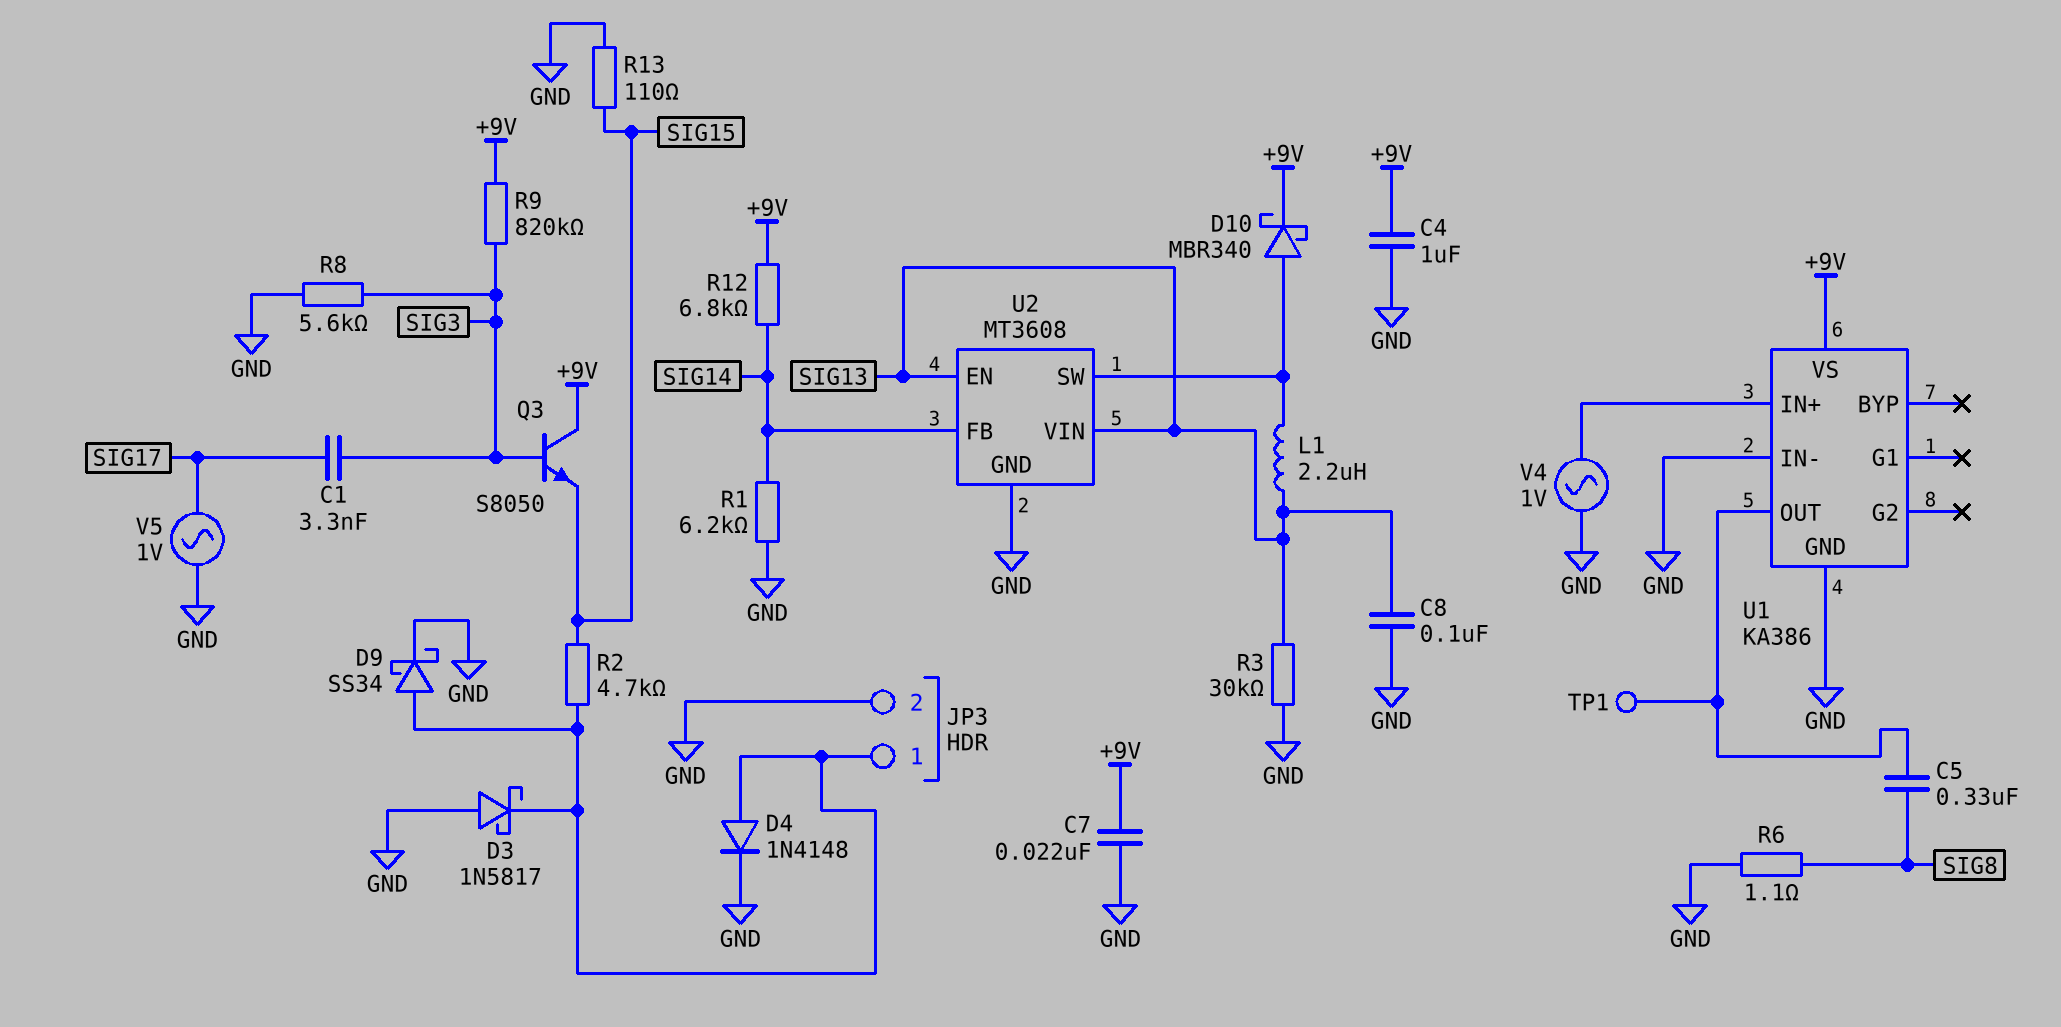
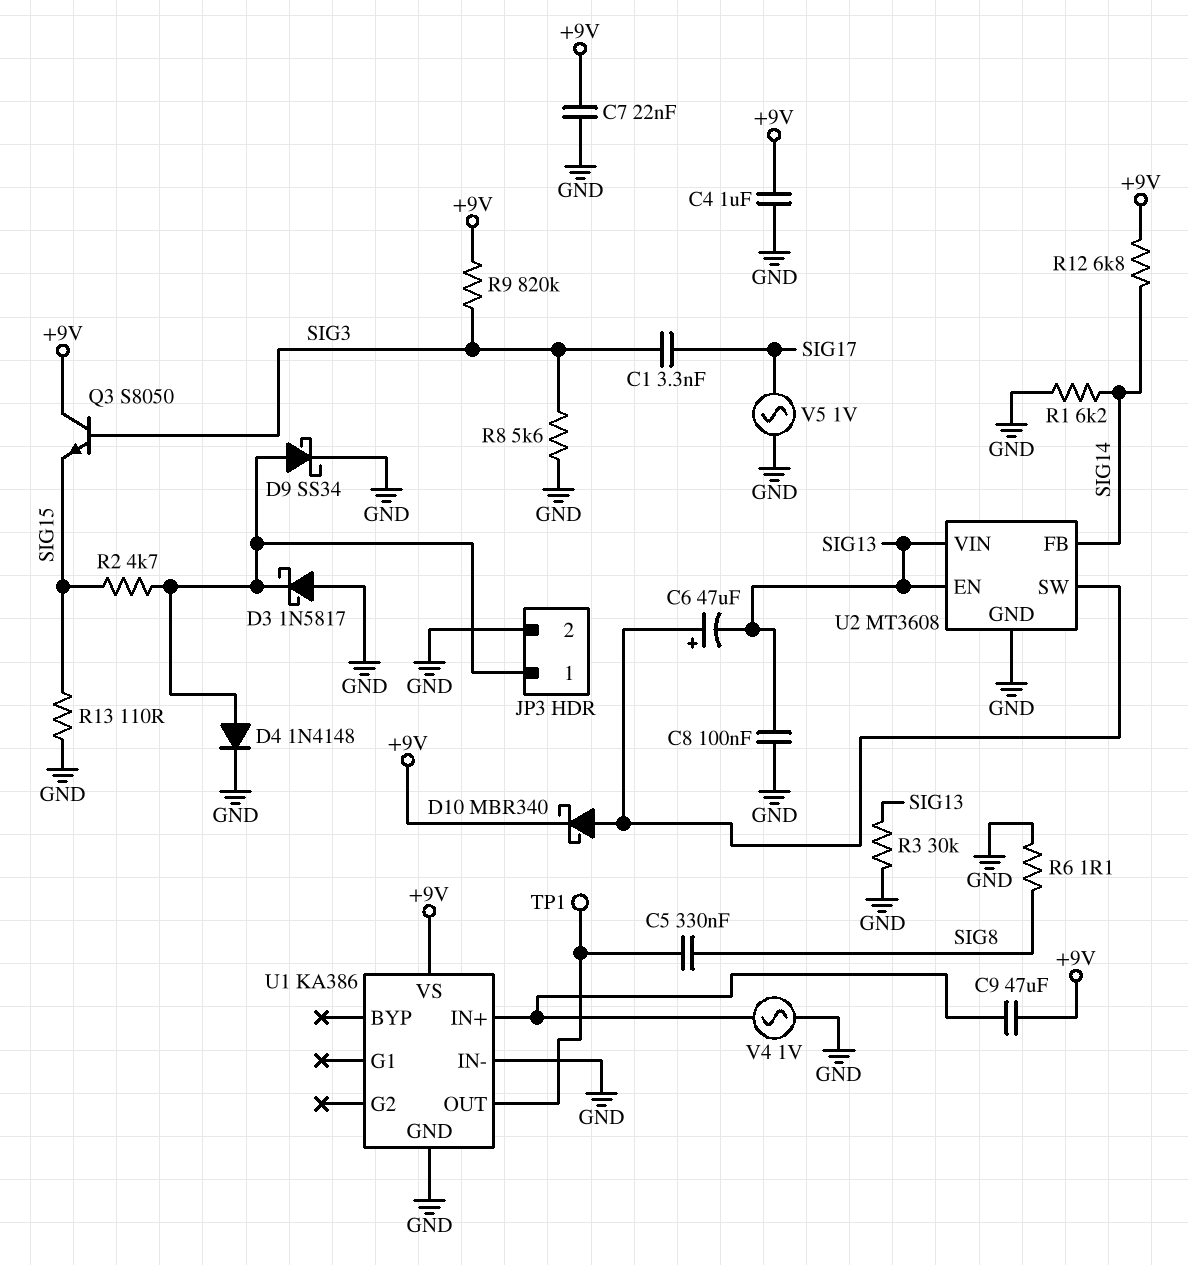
C6: none -> 47uF (plus U2/SW, minus SIG13)
C9: none -> 47uF (+9V, U1/IN+)
L1: 2.2uH (SIG13, U2/SW) -> none

